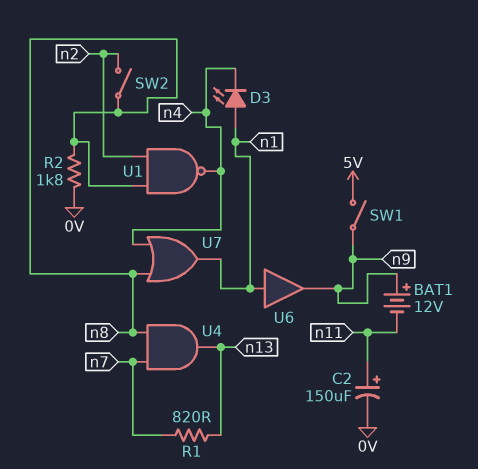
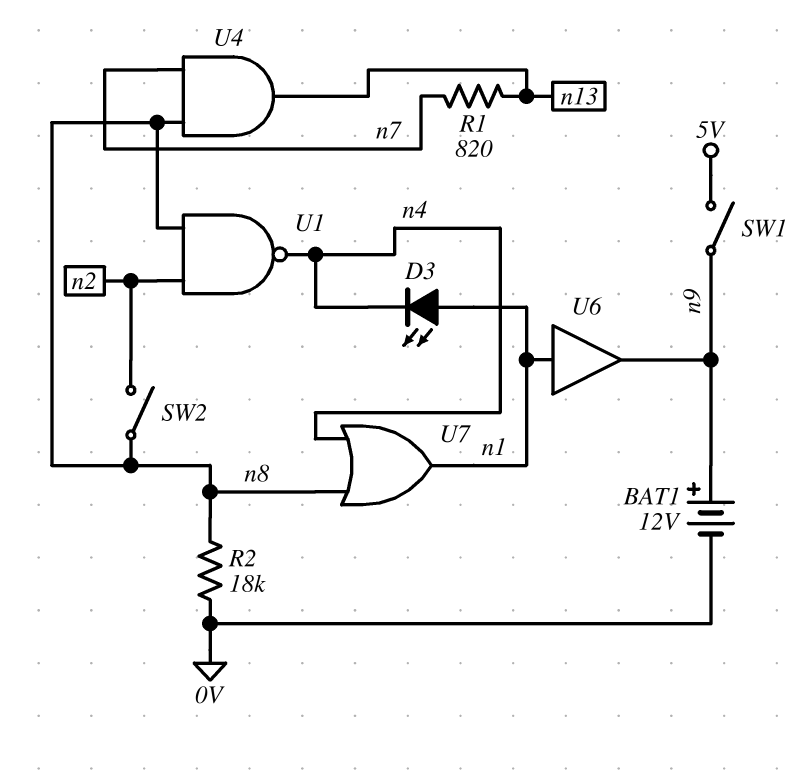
BAT1: 12V (plus n9, minus n11) -> 12V (plus n9, minus 0V)
C2: 150uF (plus n11, minus 0V) -> none
R2: 1.8k (0V, n8) -> 18k (0V, n8)

